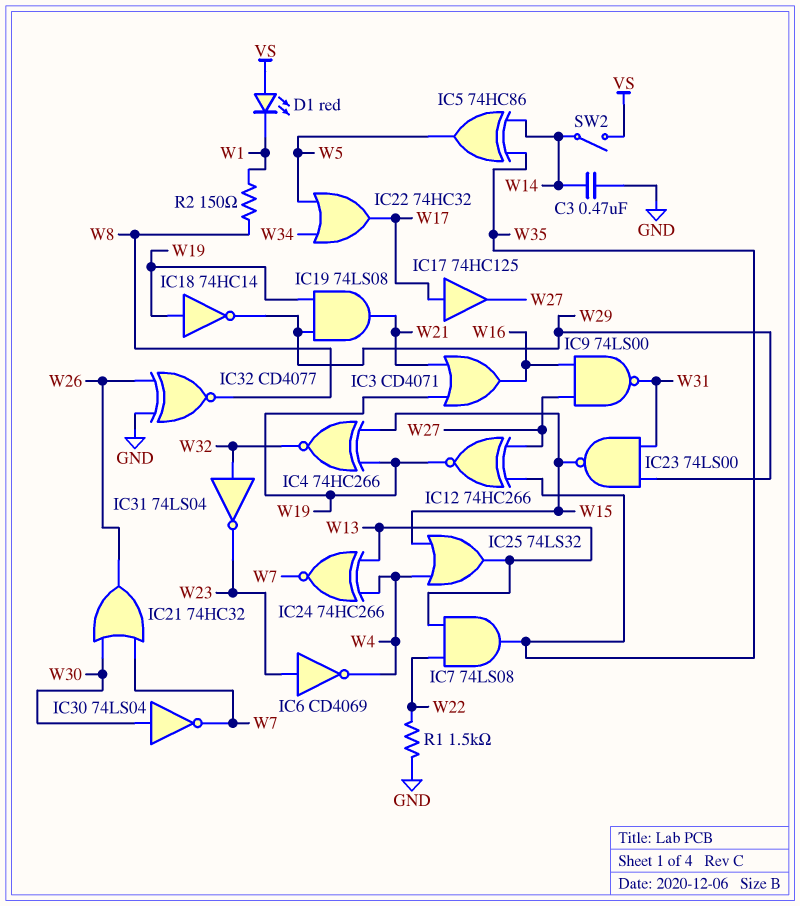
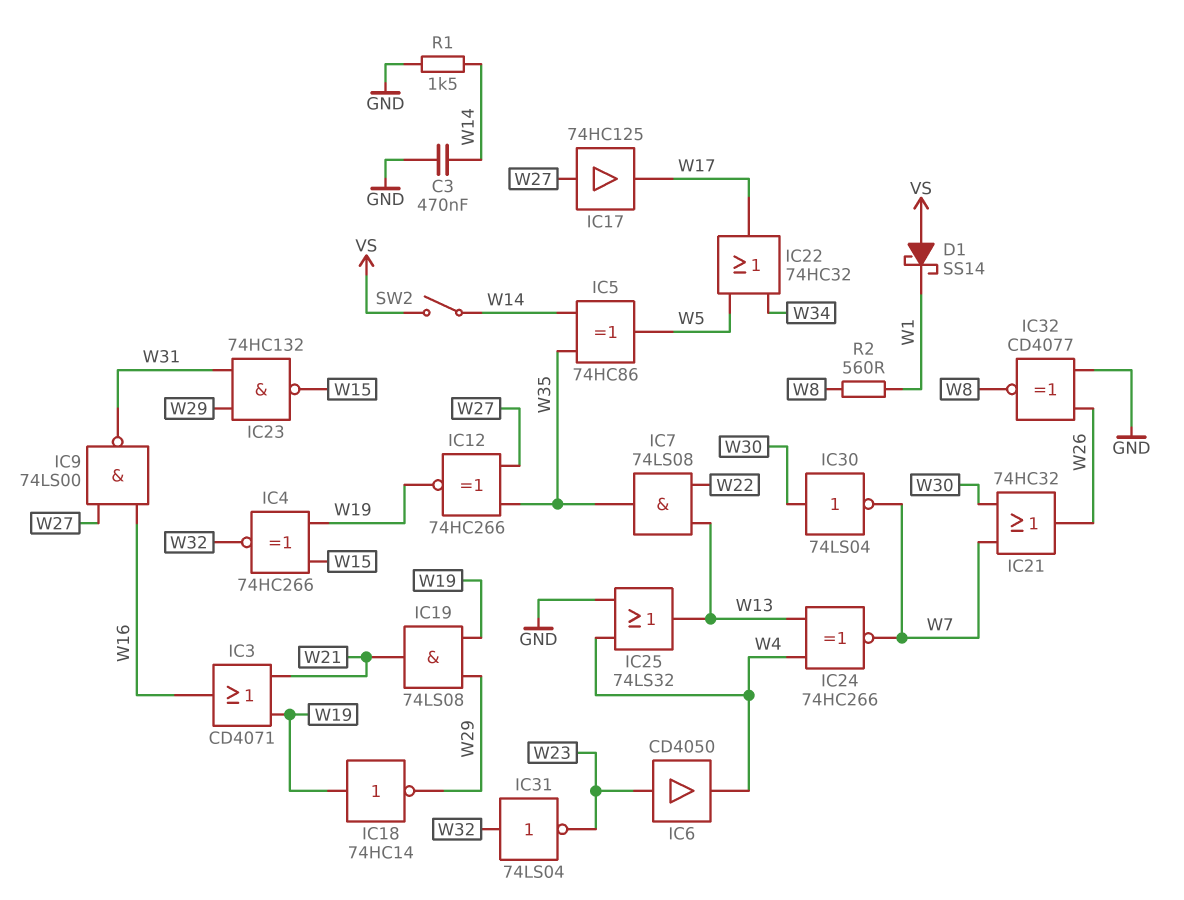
D1: LED red (A VS, K W1) -> schottky SS14 (A VS, K W1)
IC6: NOT CD4069 (in W23, out W4) -> buffer CD4050 (in W23, out W4)
IC17: buffer 74HC125 (in W17, out W27) -> buffer 74HC125 (in W27, out W17)
IC23: NAND 74LS00 (in W29, in W31, out W15) -> NAND 74HC132 (in W29, in W31, out W15)
IC25: OR 74LS32 (in W4, in W15, out W13) -> OR 74LS32 (in GND, in W4, out W13)
R1: 1.5k (GND, W22) -> 1.5k (GND, W14)
R2: 150 (W1, W8) -> 560 (W1, W8)

